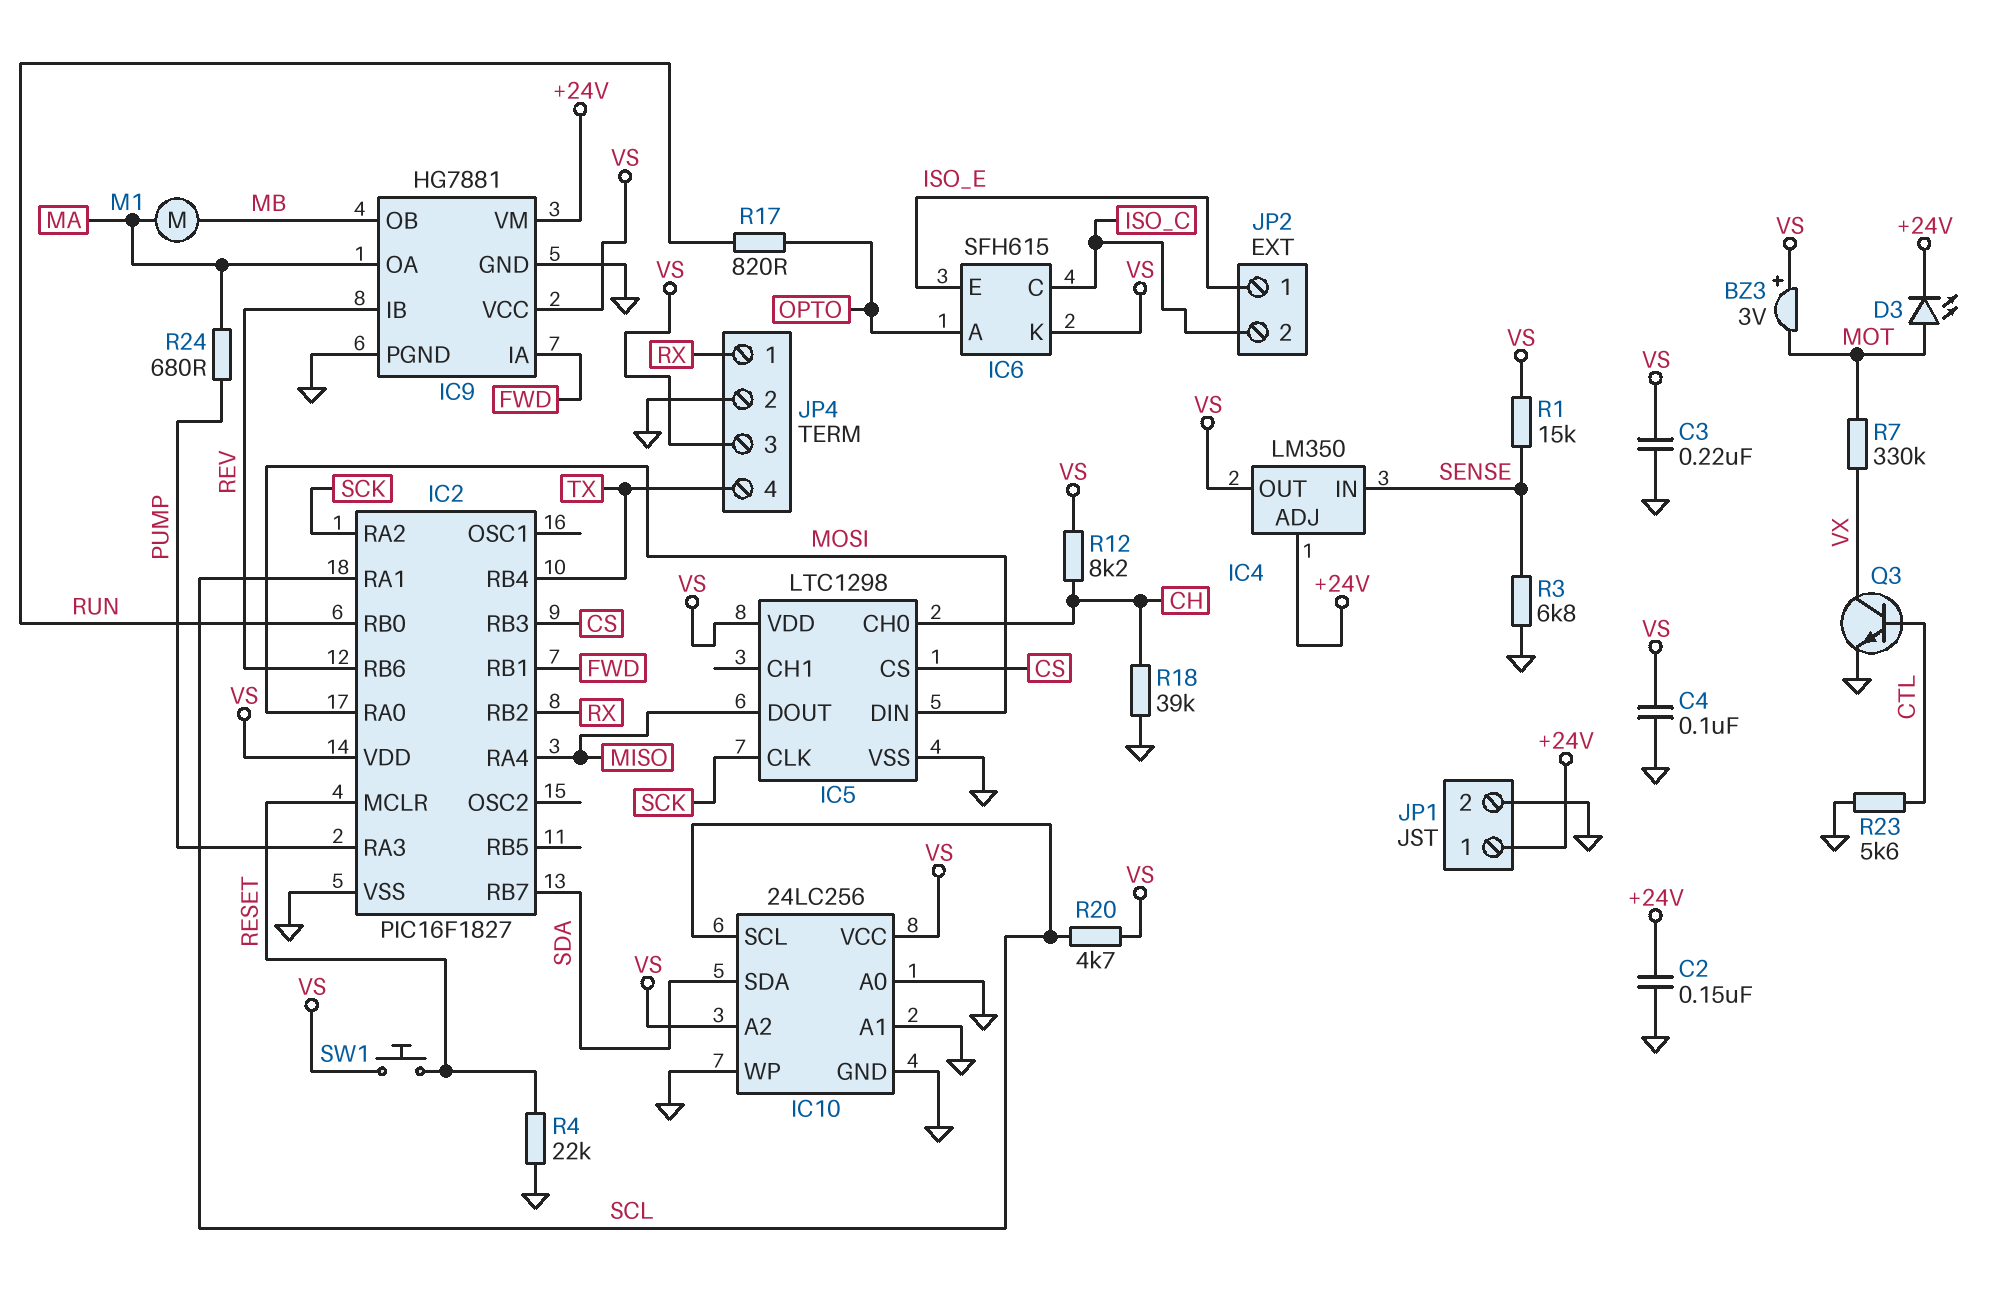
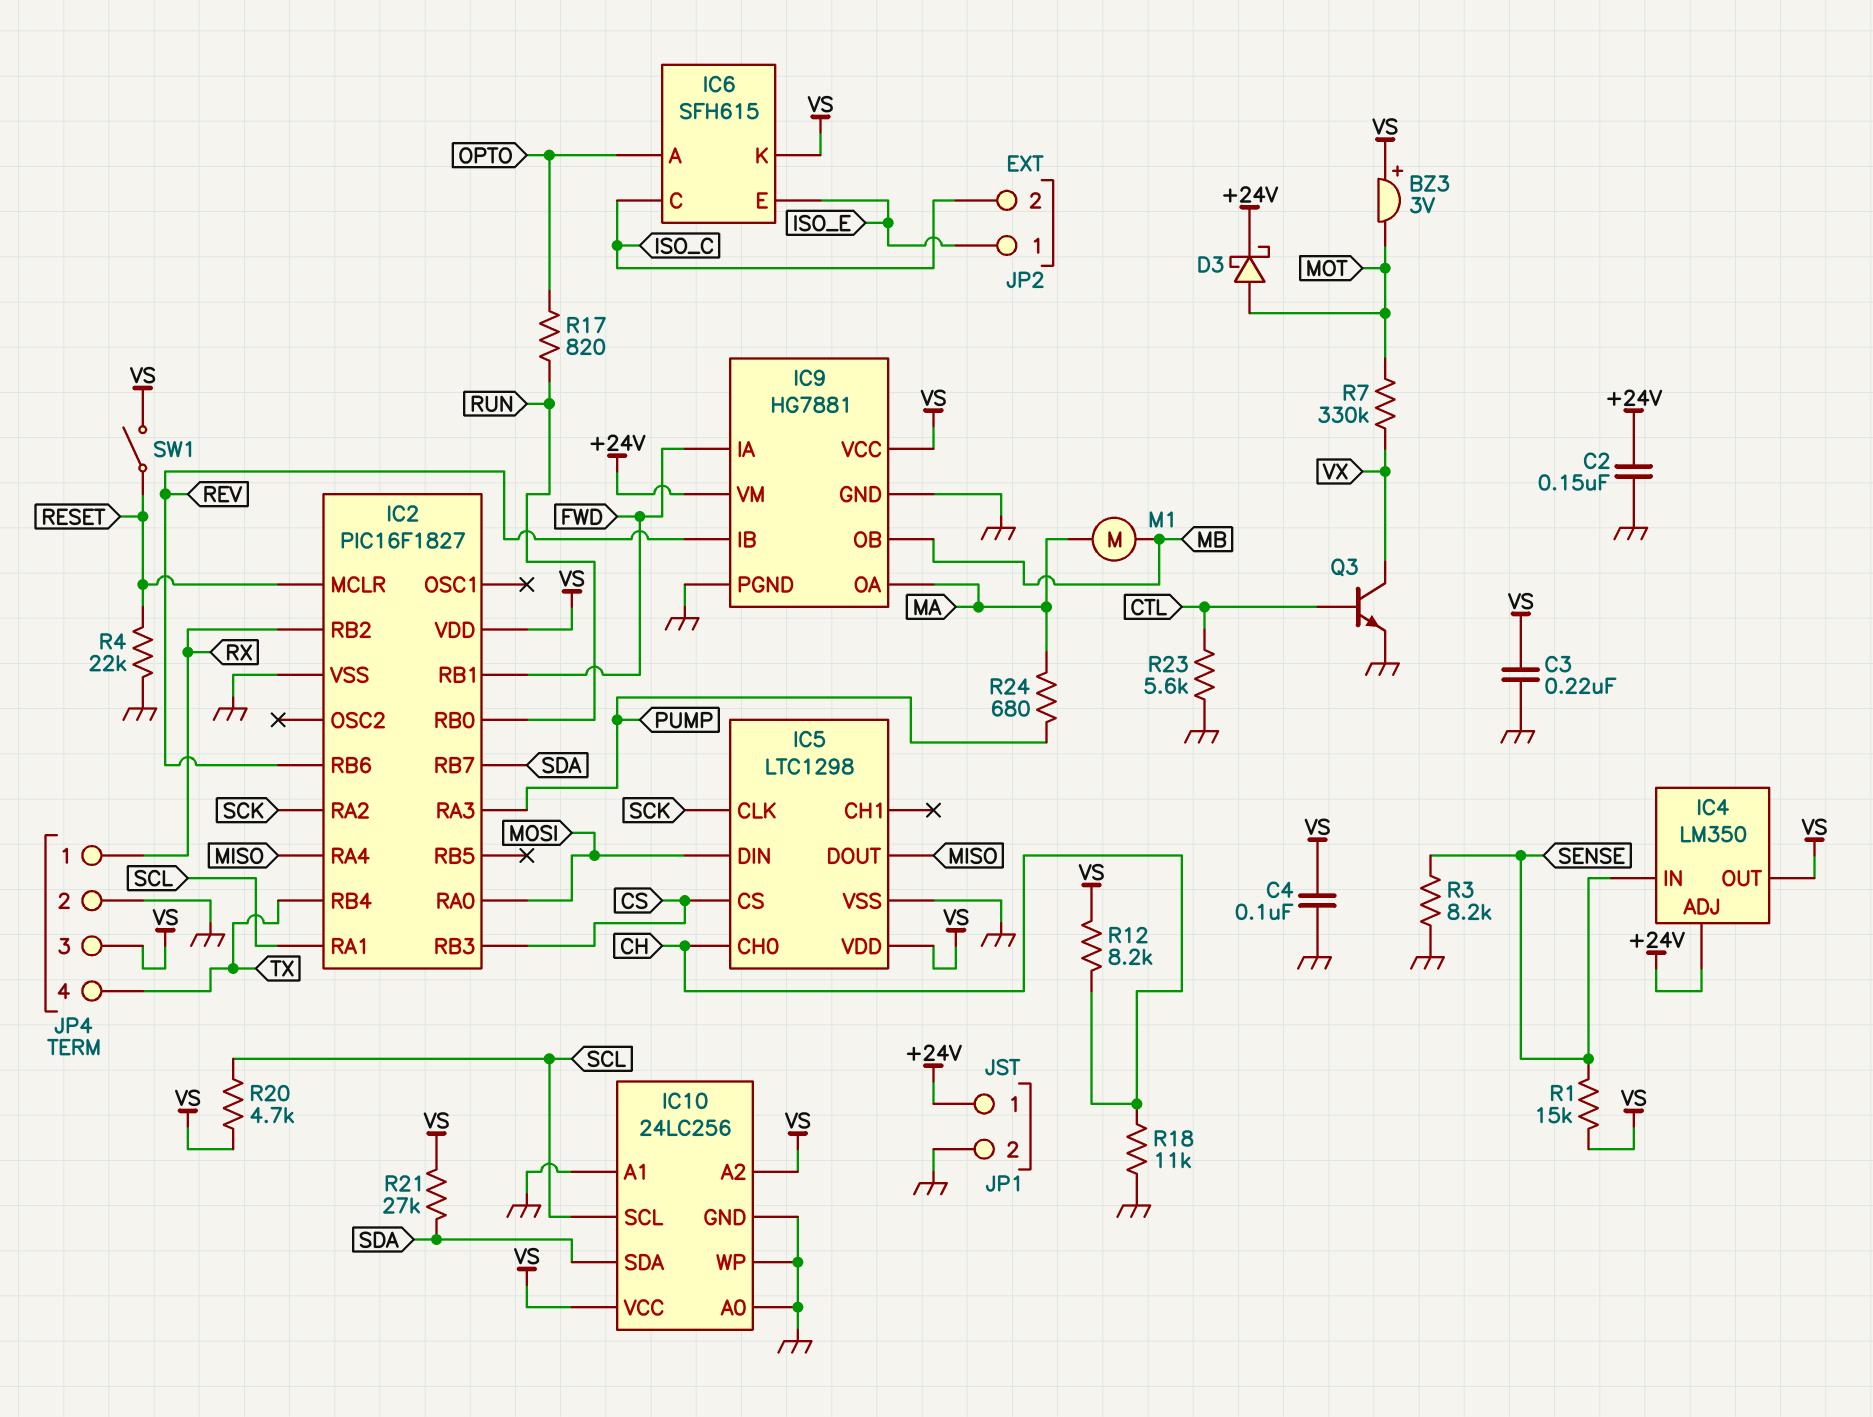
D3: LED (A MOT, K +24V) -> schottky (A MOT, K +24V)
R3: 6.8k (GND, SENSE) -> 8.2k (GND, SENSE)
R18: 39k (CH, GND) -> 11k (CH, GND)
R21: none -> 27k (SDA, VS)
SW1: button (RESET, VS) -> switch (RESET, VS)

